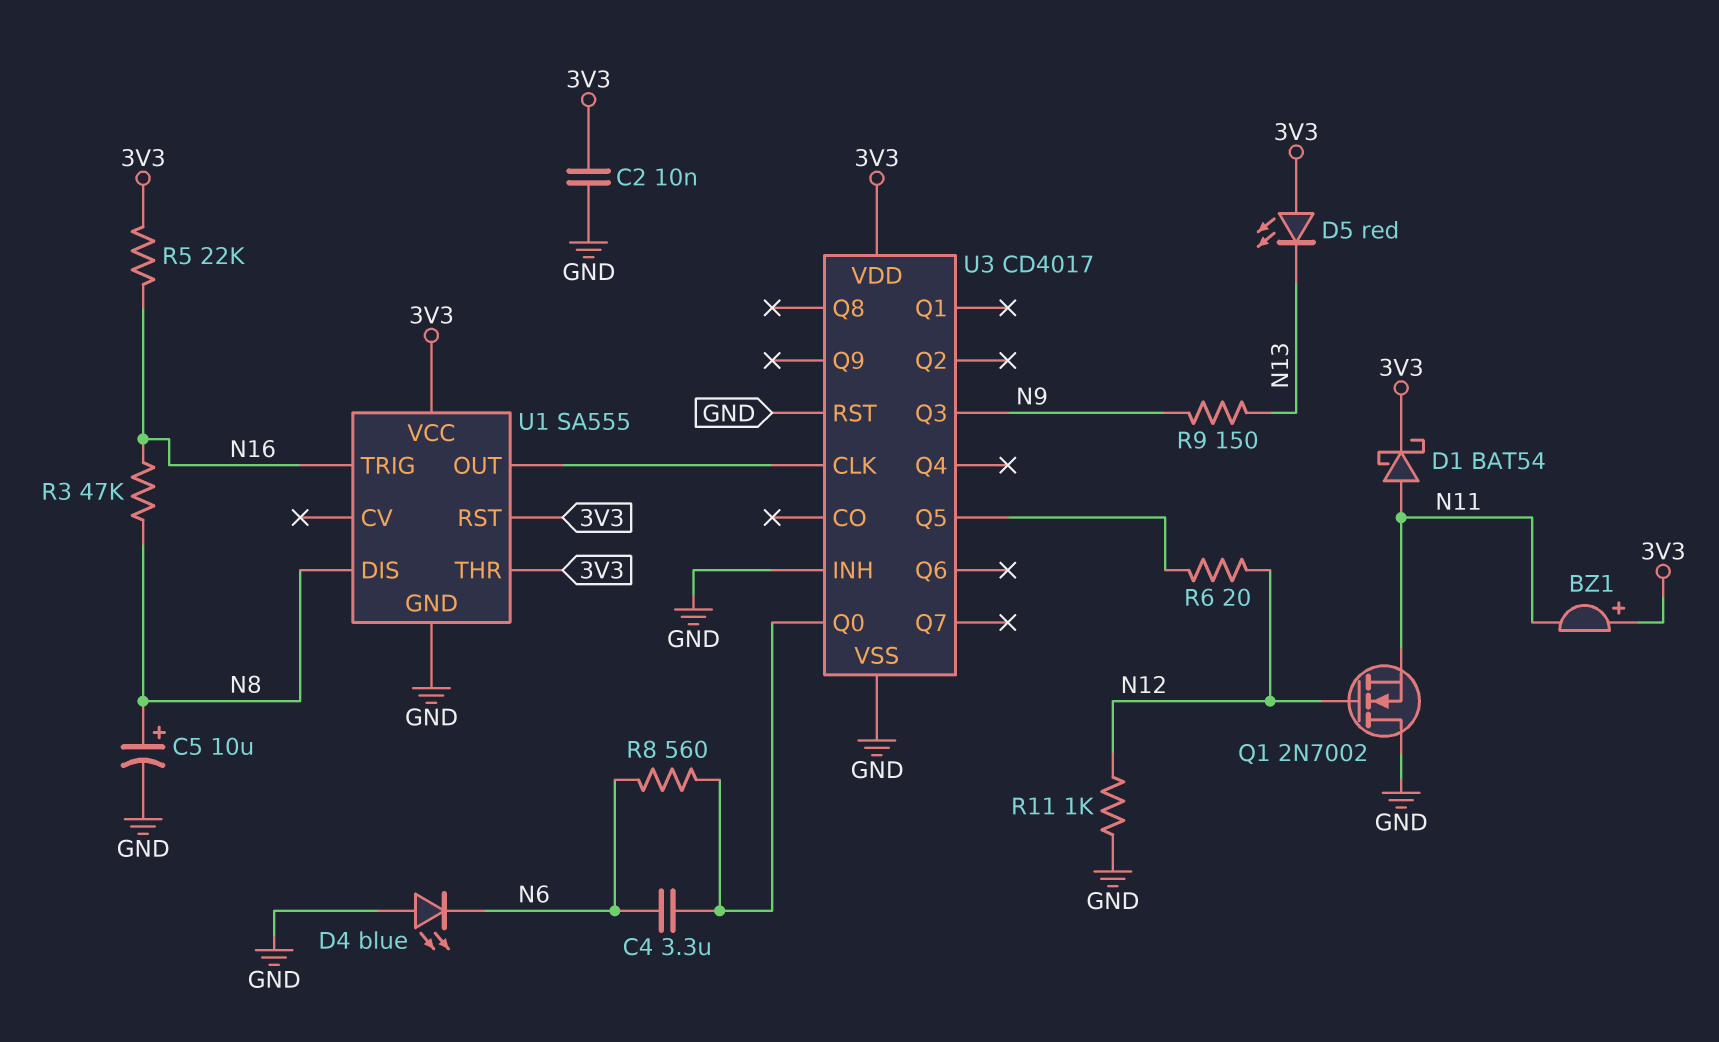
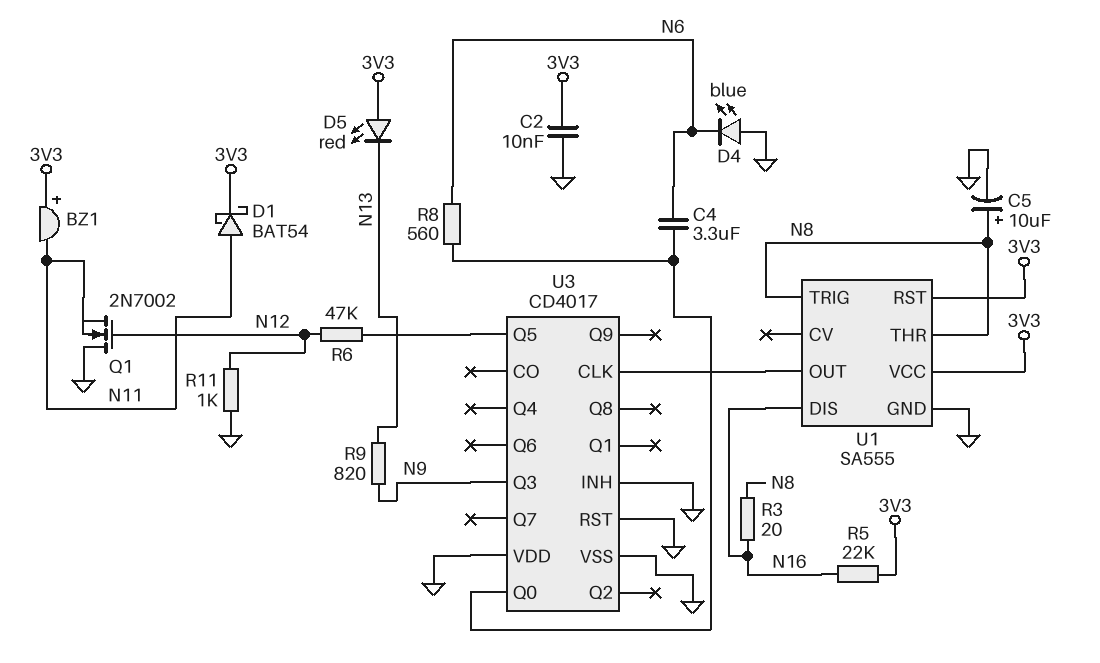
R3: 47k (N8, N16) -> 20 (N8, N16)
R6: 20 (N12, U3/Q5) -> 47k (N12, U3/Q5)
R9: 150 (N9, N13) -> 820 (N9, N13)
U1 pin DIS: N8 -> N16
U1 pin THR: 3V3 -> N8
U1 pin TRIG: N16 -> N8
U3 pin VDD: 3V3 -> GND

